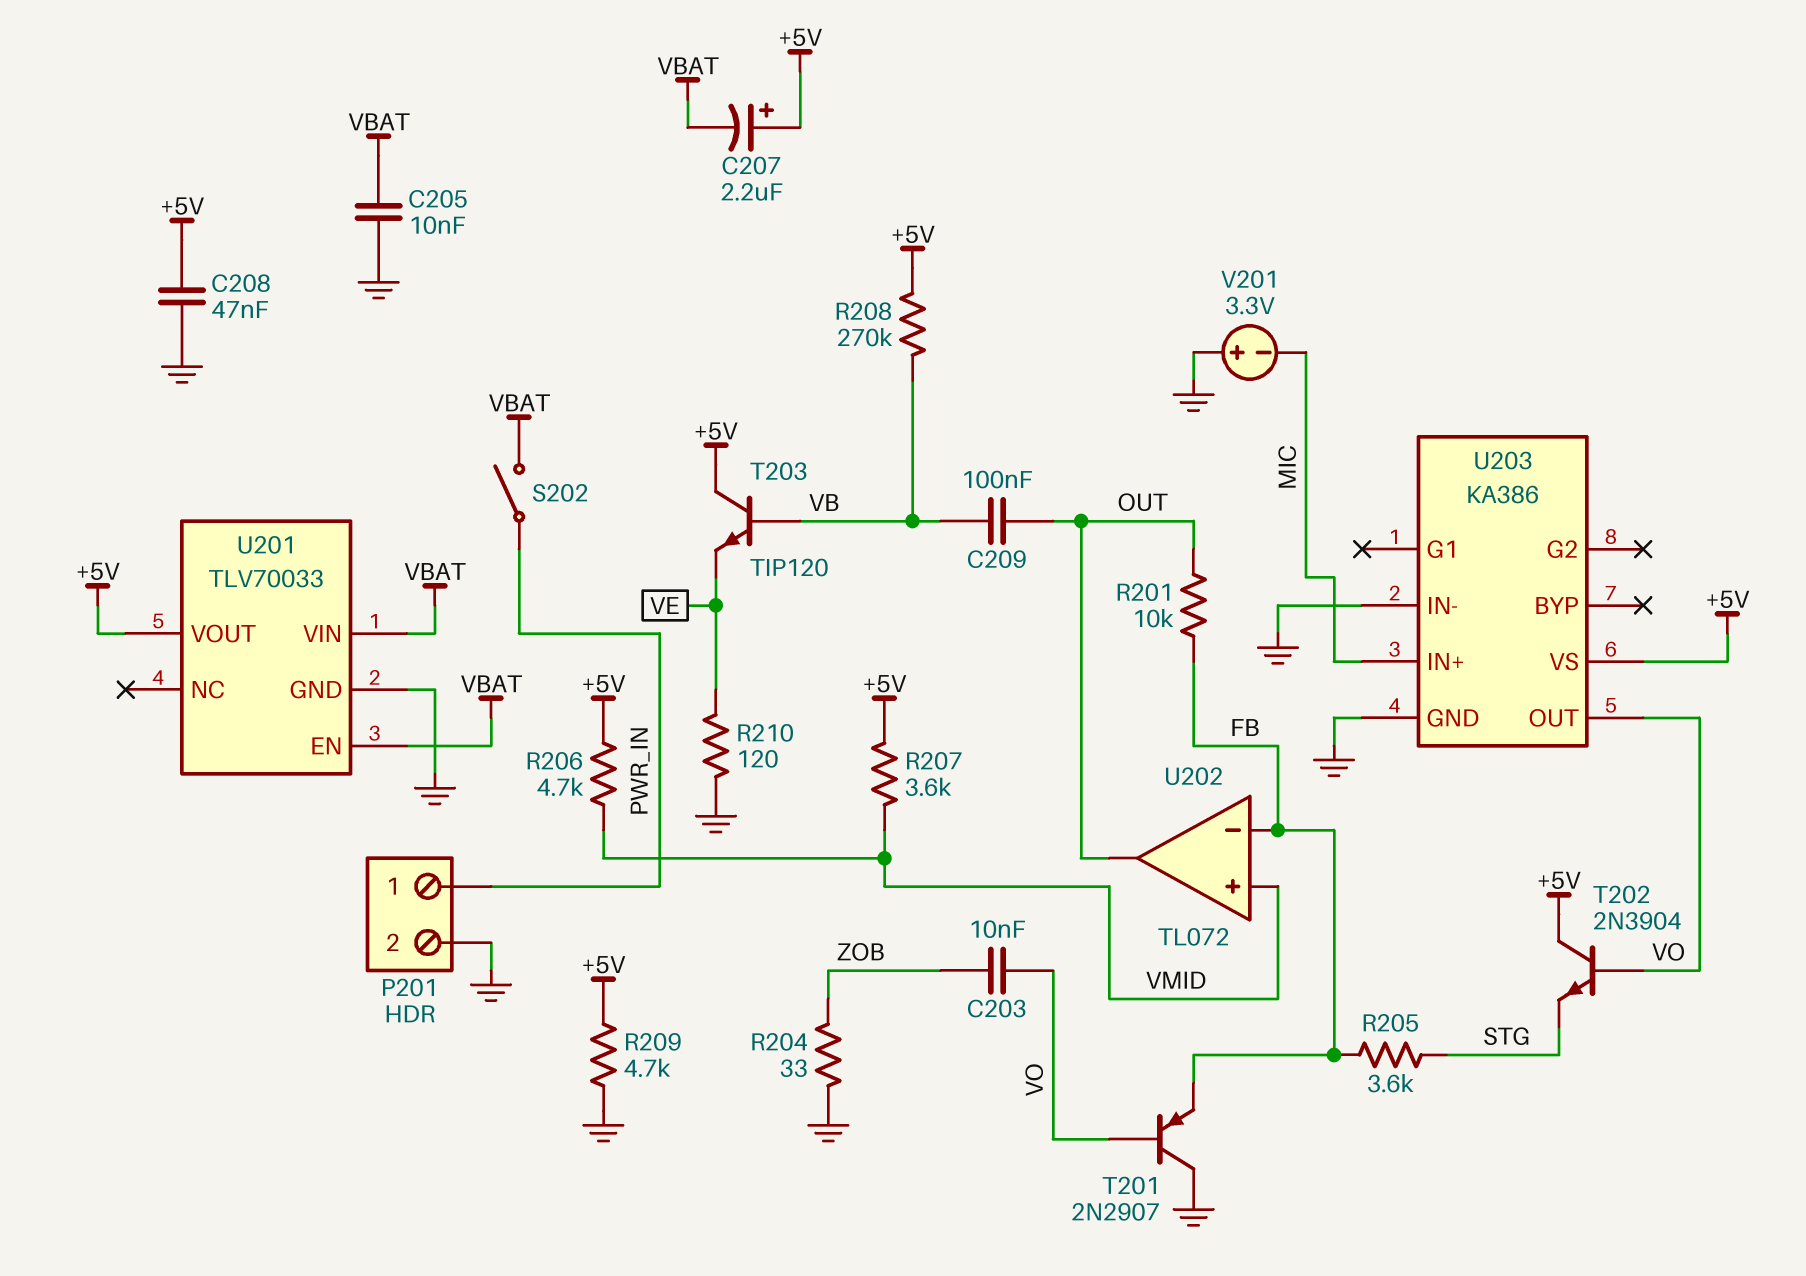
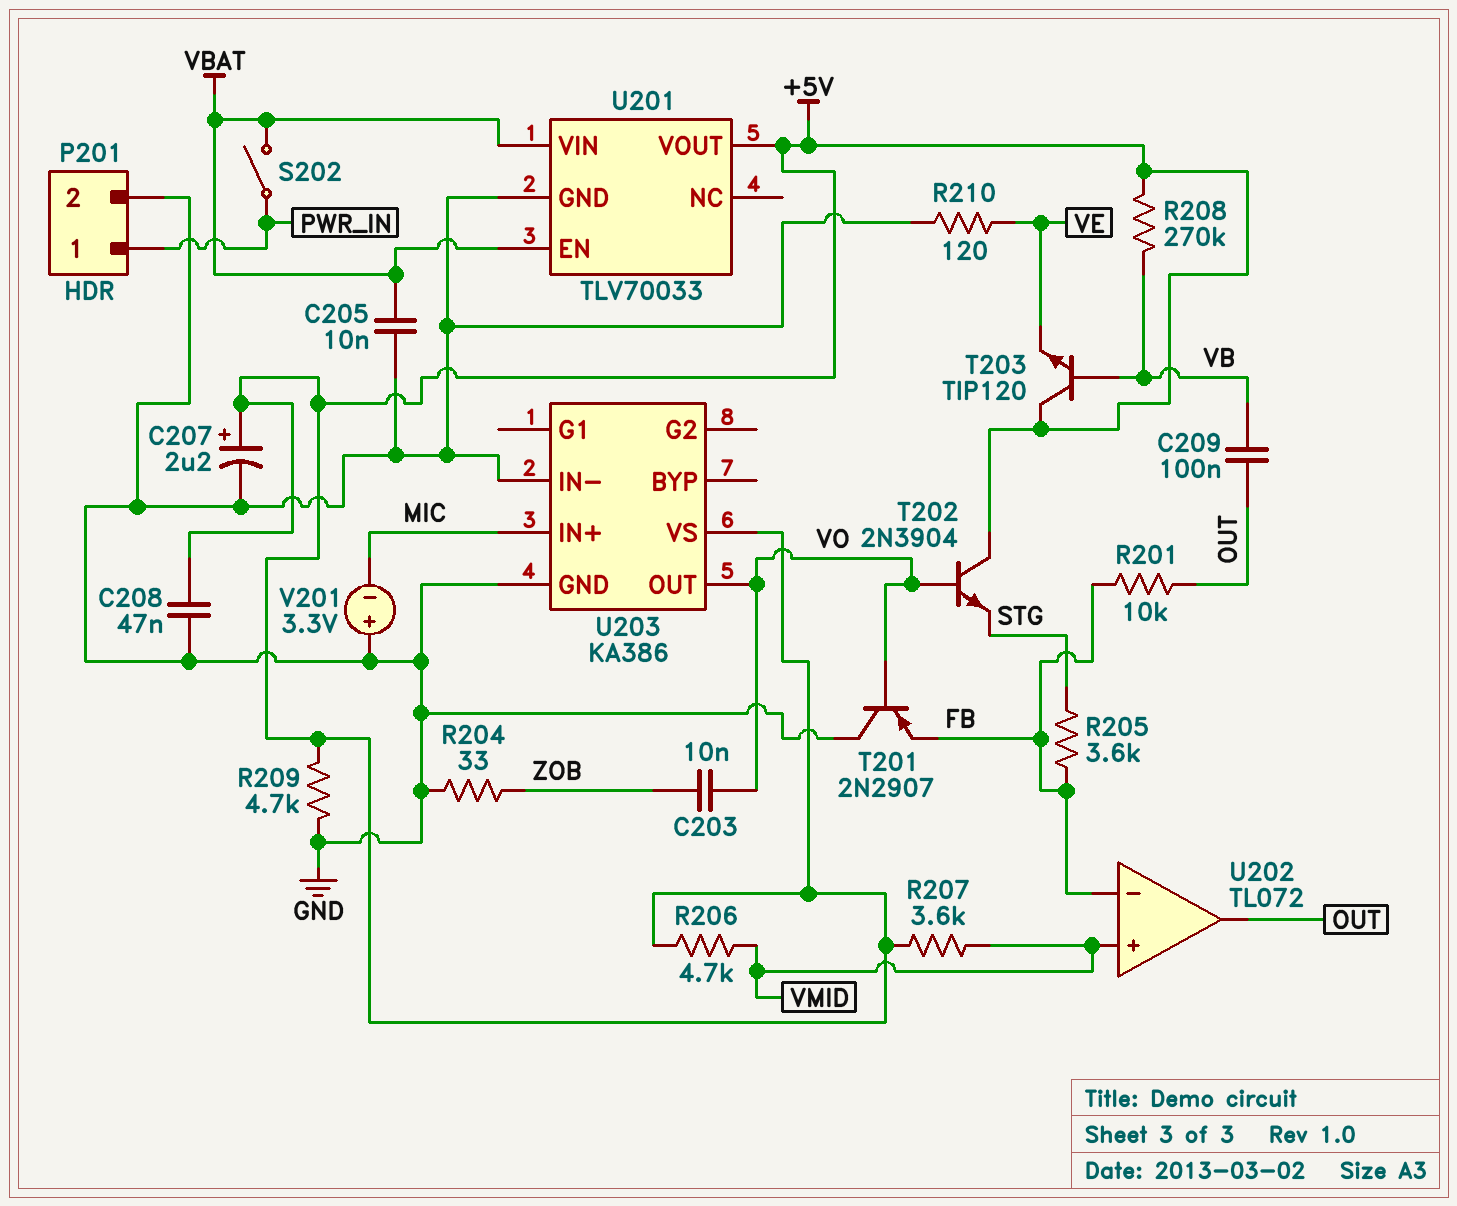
C207: 2.2uF (plus +5V, minus VBAT) -> 2.2uF (plus +5V, minus GND)

